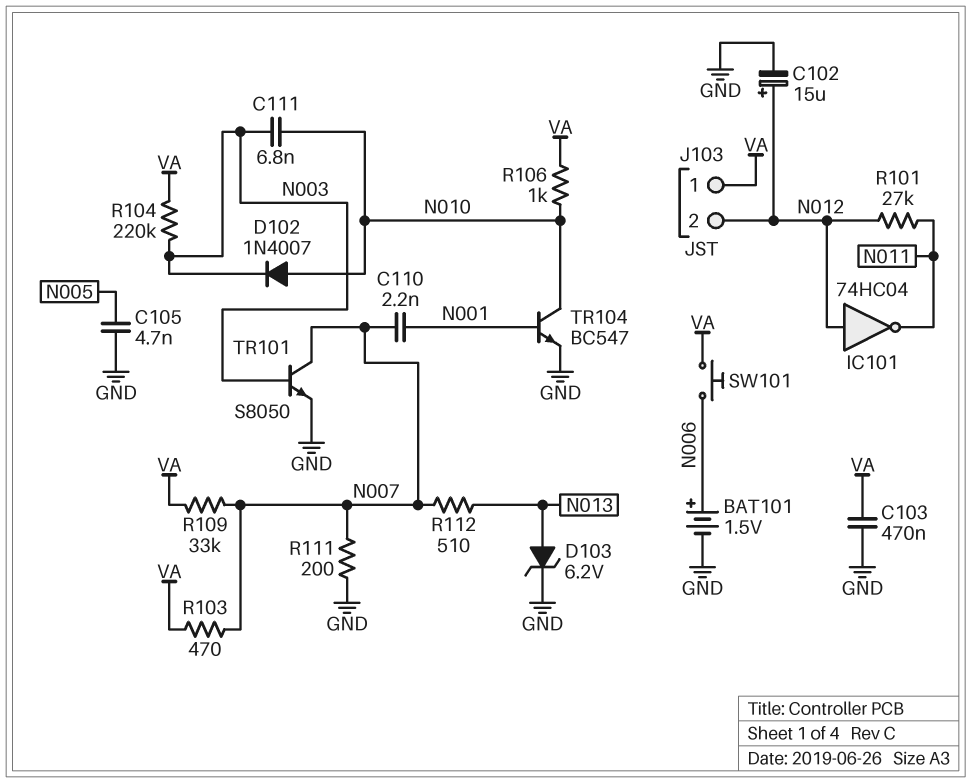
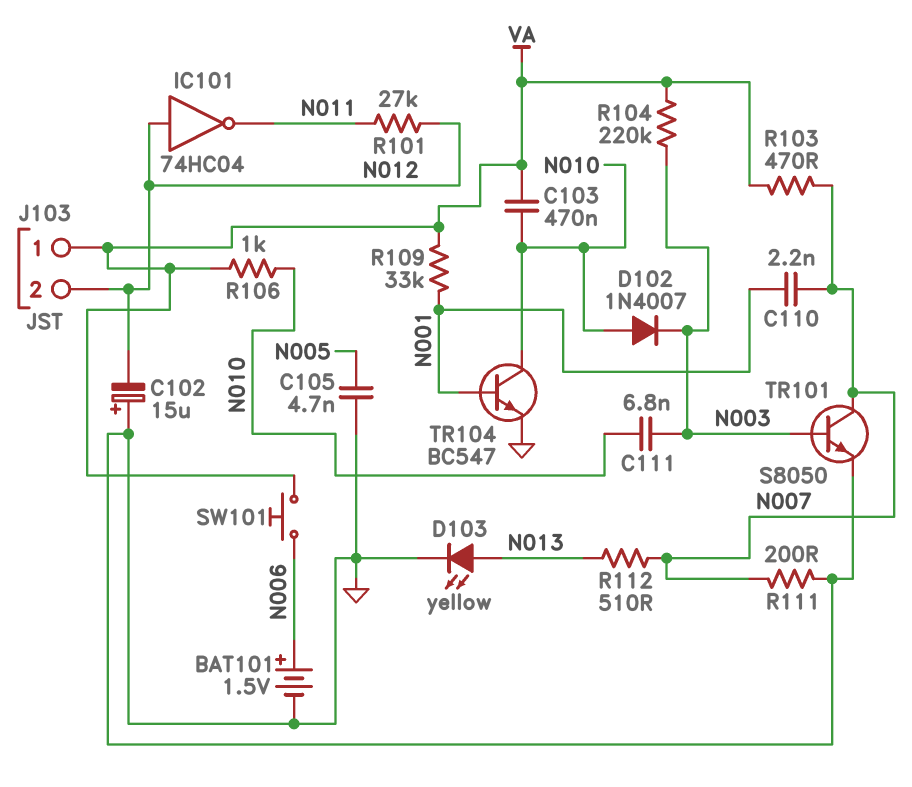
C102: 15uF (plus N012, minus GND) -> 15uF (plus GND, minus N012)
C103: 470nF (GND, VA) -> 470nF (N010, VA)
D103: zener 6.2V (A N013, K GND) -> LED yellow (A N013, K GND)
R109: 33k (N007, VA) -> 33k (N001, VA)

